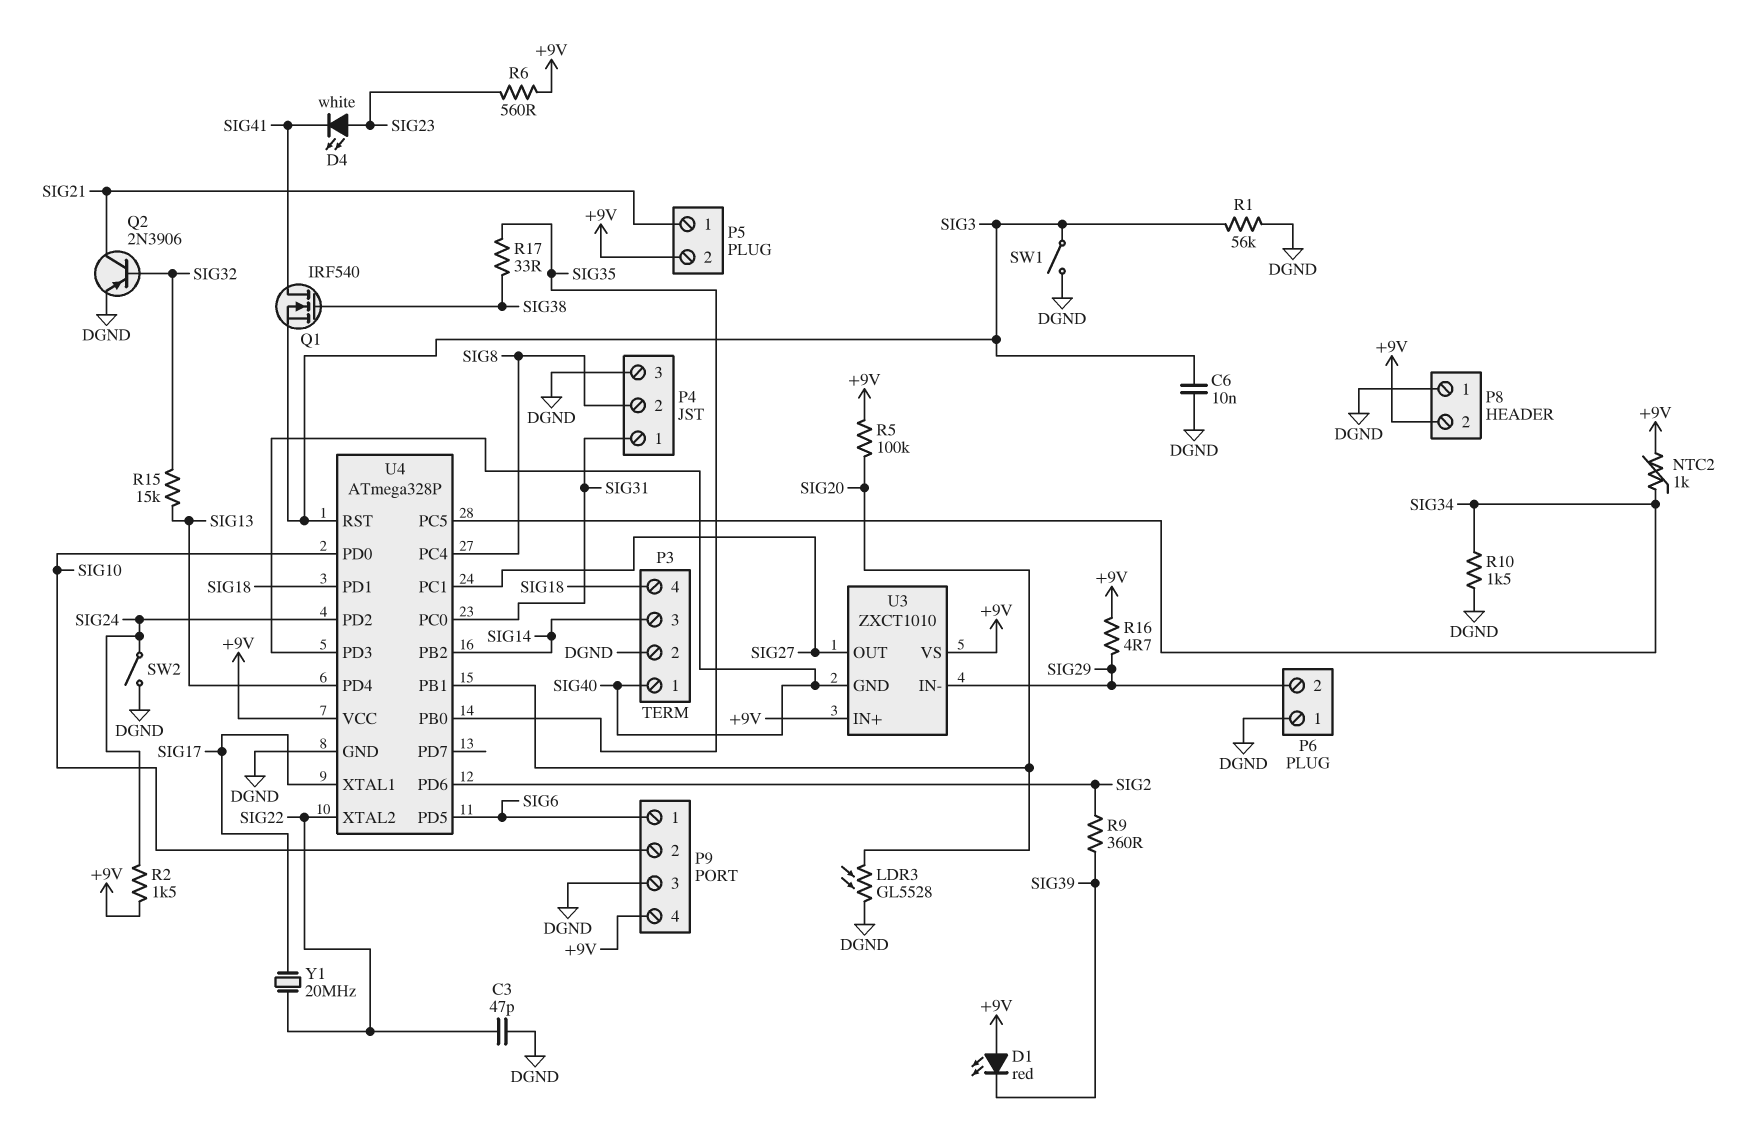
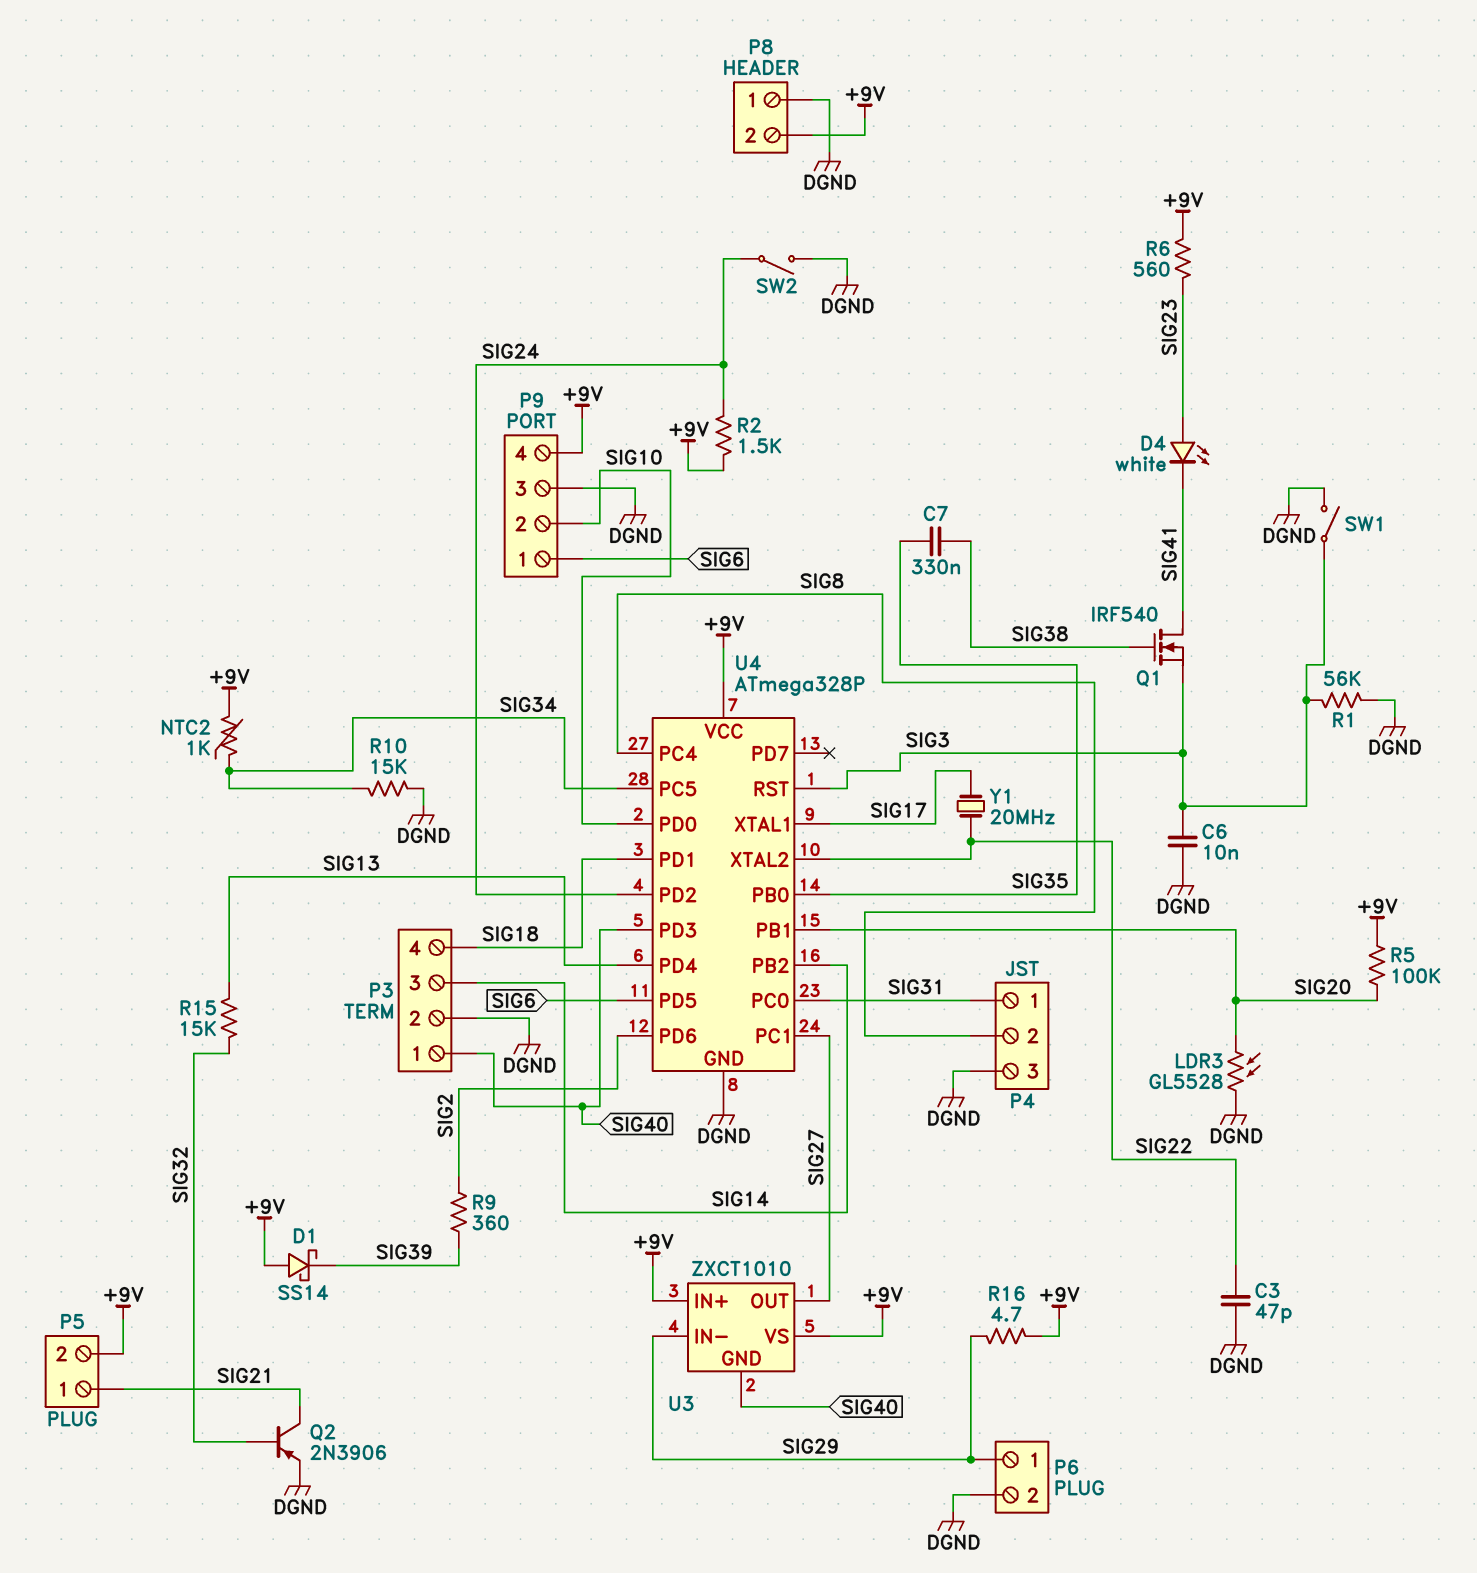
C7: none -> 330nF (SIG35, SIG38)
D1: LED red (A +9V, K SIG39) -> schottky SS14 (A +9V, K SIG39)
P6 pin 1: DGND -> SIG29
P6 pin 2: SIG29 -> DGND
R10: 1.5k (DGND, SIG34) -> 15k (DGND, SIG34)
R17: 33 (SIG35, SIG38) -> none

